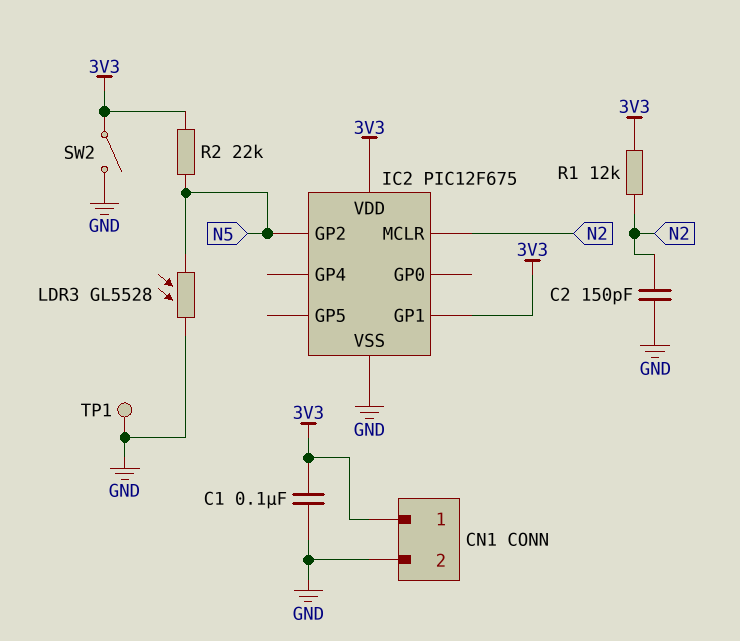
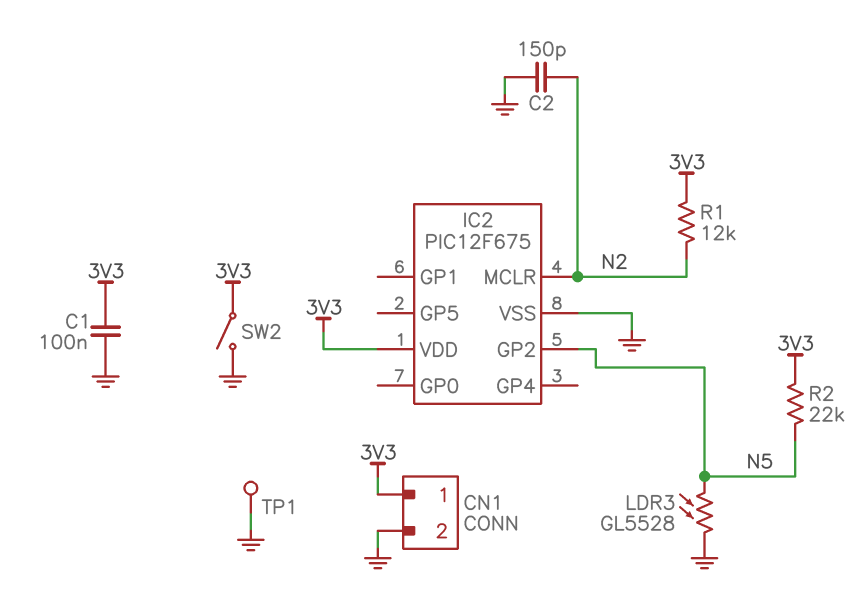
IC2 pin GP1: 3V3 -> none

